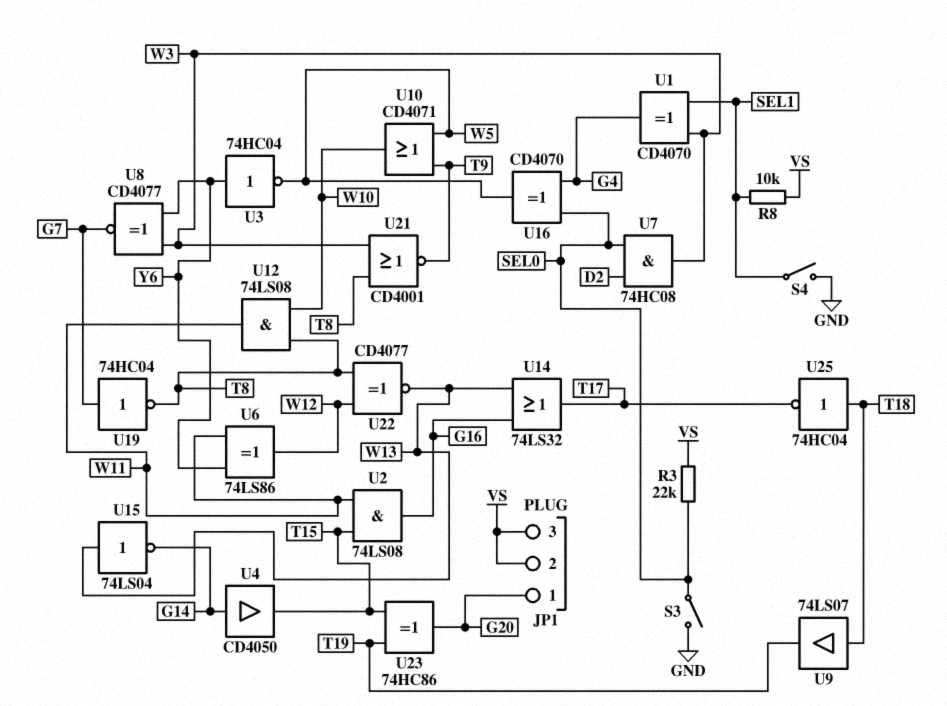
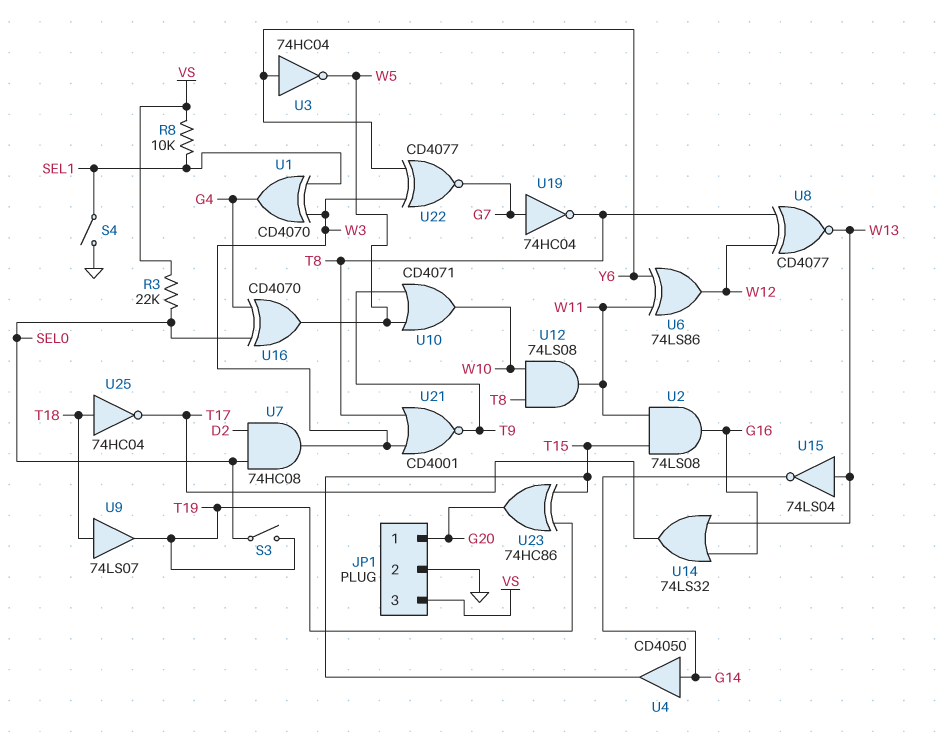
JP1 pin 2: VS -> GND
S3: switch (GND, SEL0) -> switch (SEL0, T19)
U8: XNOR CD4077 (in W3, in Y6, out G7) -> XNOR CD4077 (in T8, in W12, out W13)
U22: XNOR CD4077 (in T8, in W12, out W13) -> XNOR CD4077 (in W3, in Y6, out G7)

